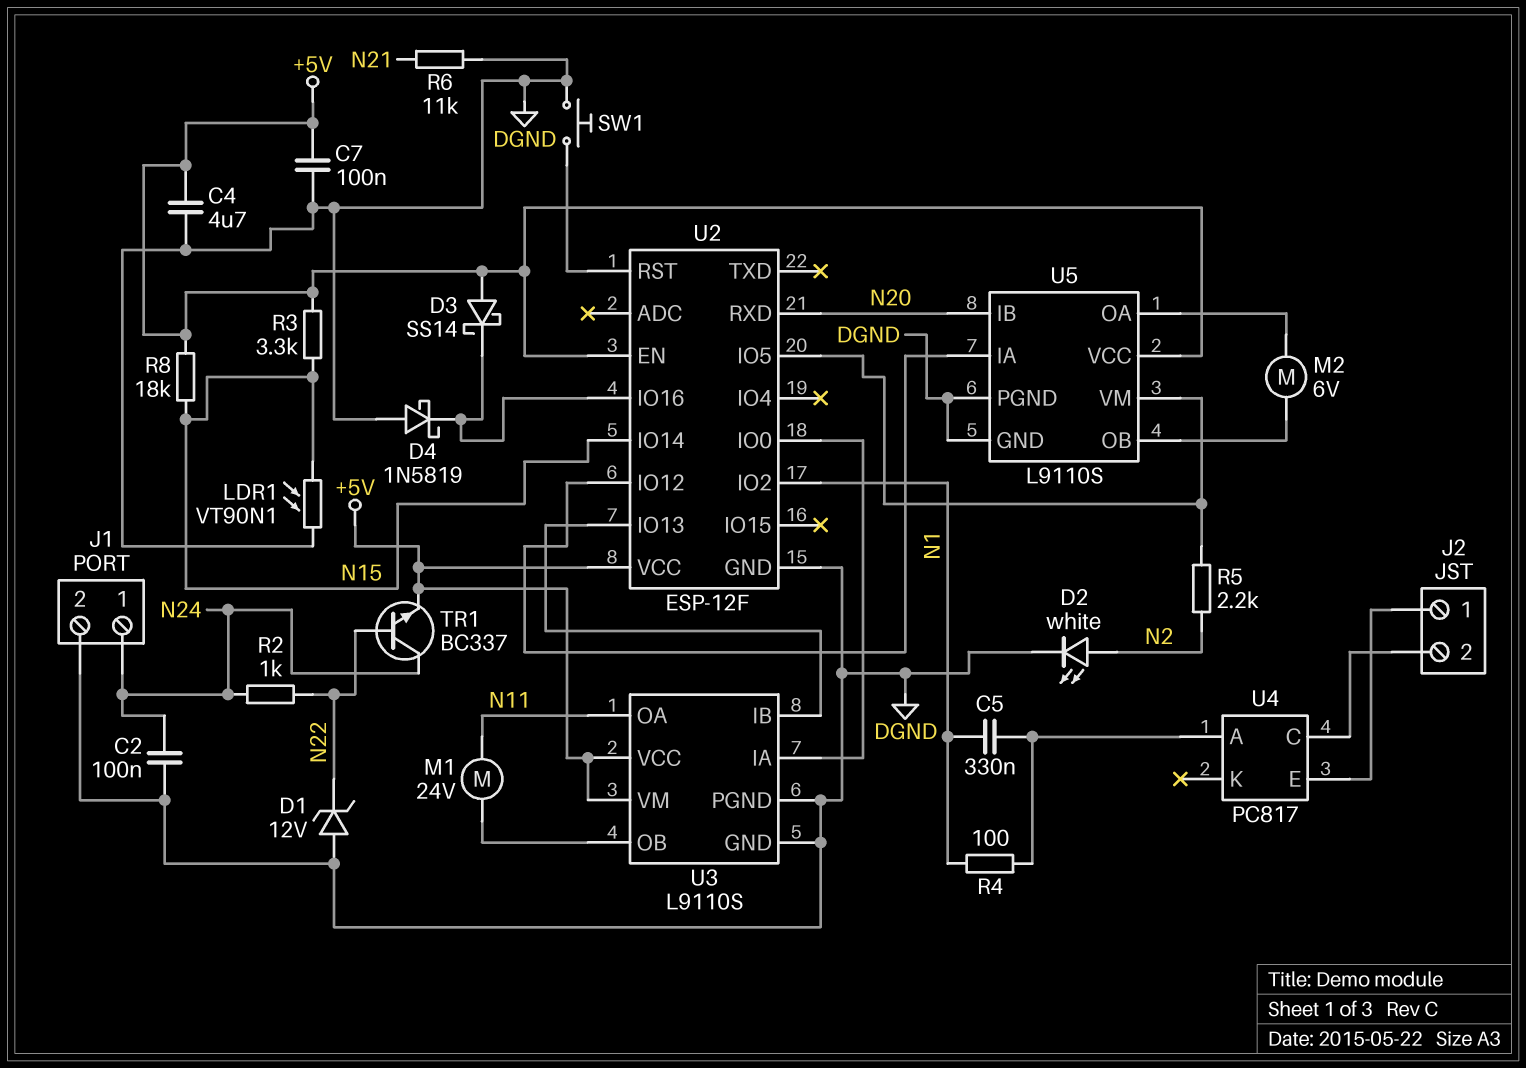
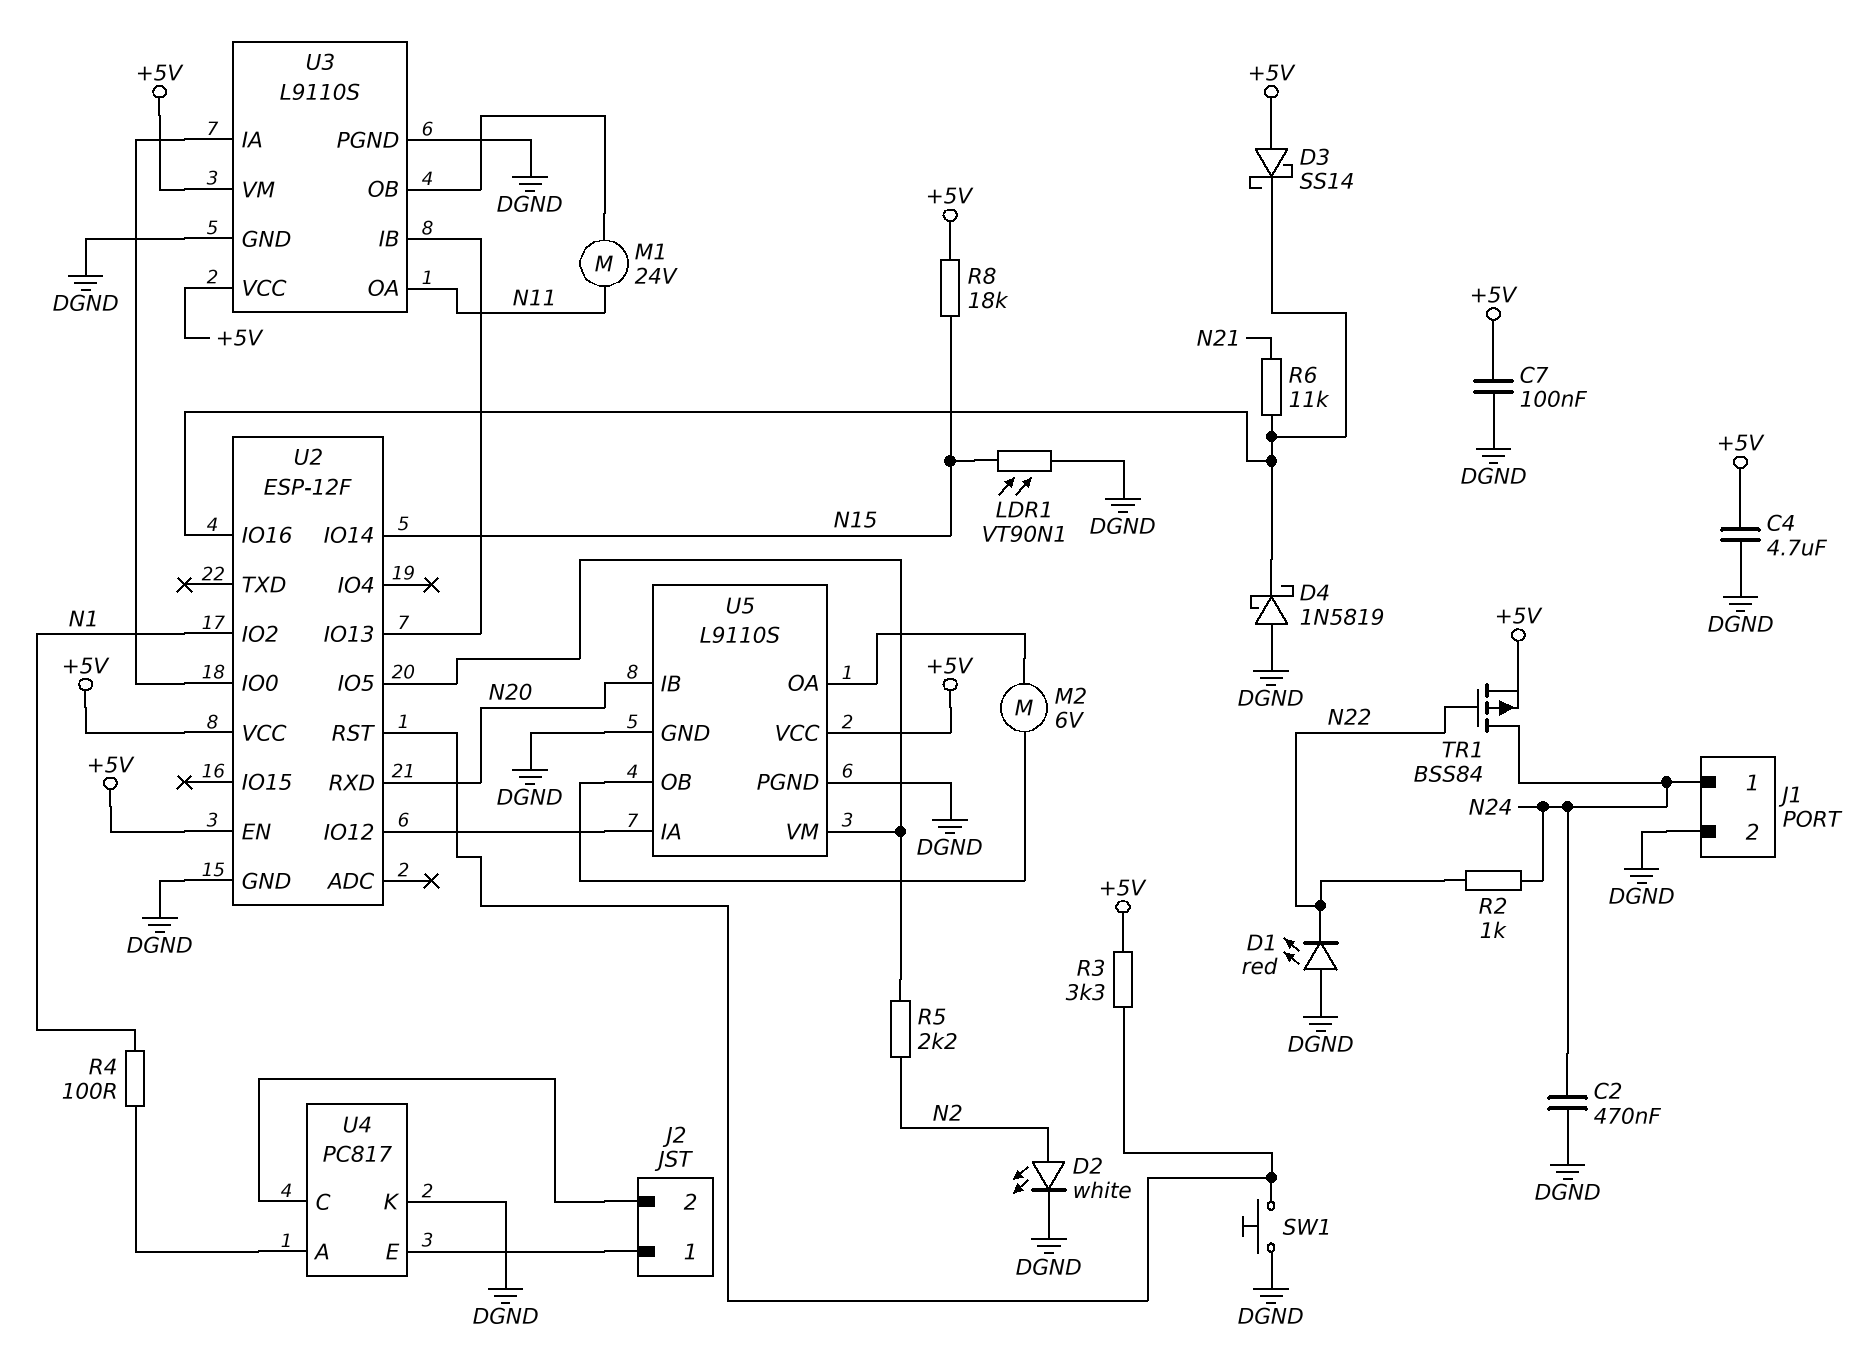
C2: 100nF (DGND, N24) -> 470nF (DGND, N24)
C5: 330nF (N1, U4/A) -> none
D1: zener 12V (A DGND, K N22) -> LED red (A DGND, K N22)
R3: 3.3k (+5V, N15) -> 3.3k (+5V, U2/RST)
R6: 11k (DGND, N21) -> 11k (N21, U2/IO16)
TR1: NPN BC337 (B N22, C N24, E +5V) -> PMOS BSS84 (G N22, D N24, S +5V)
U4 pin K: none -> DGND

